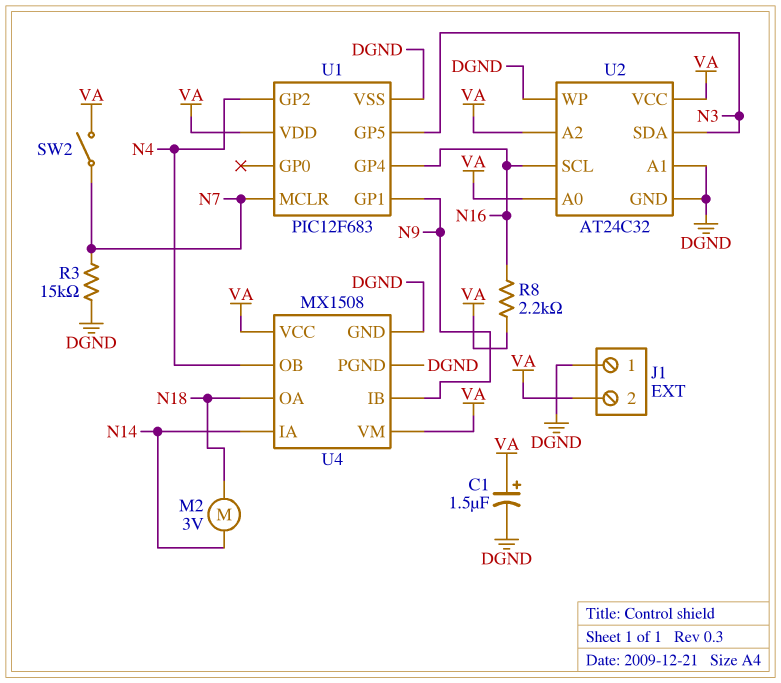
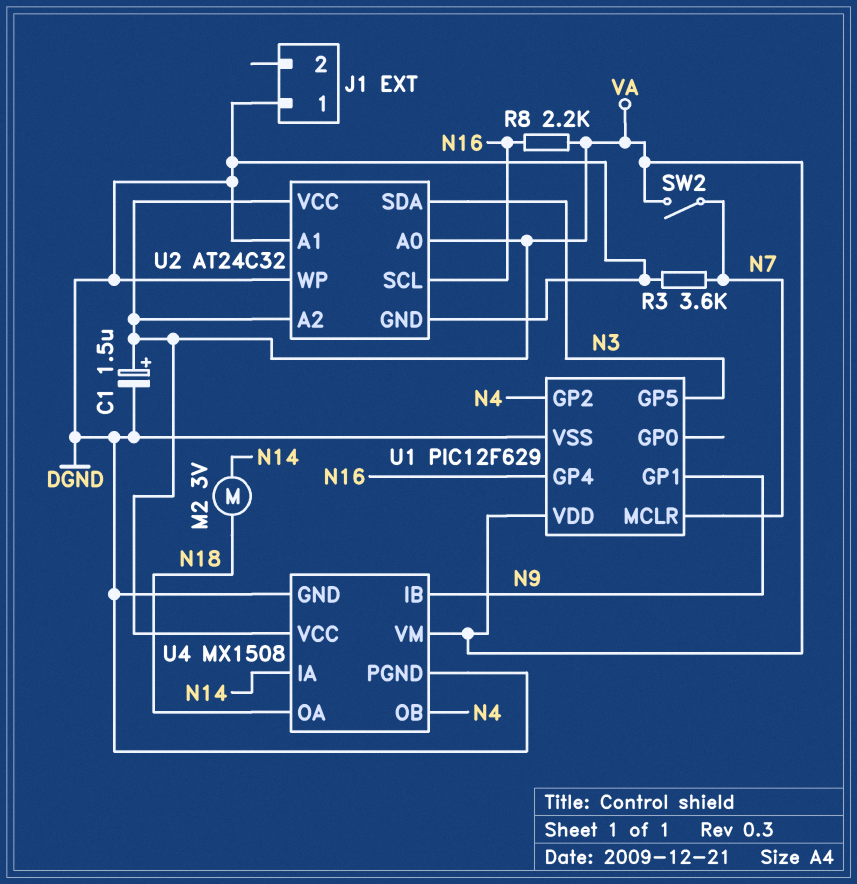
J1 pin 2: VA -> none
R3: 15k (DGND, N7) -> 3.6k (DGND, N7)
U1: PIC12F683 -> PIC12F629

